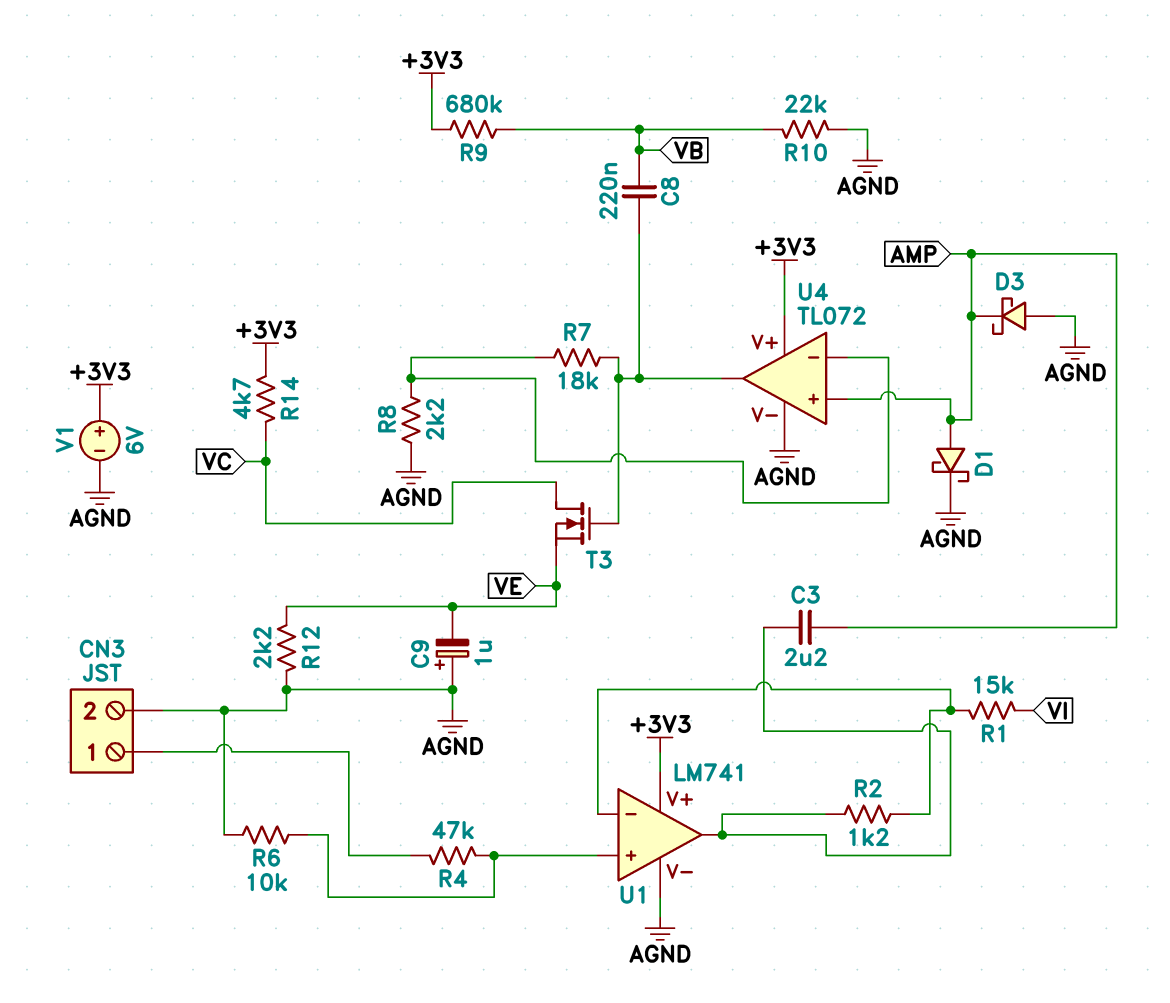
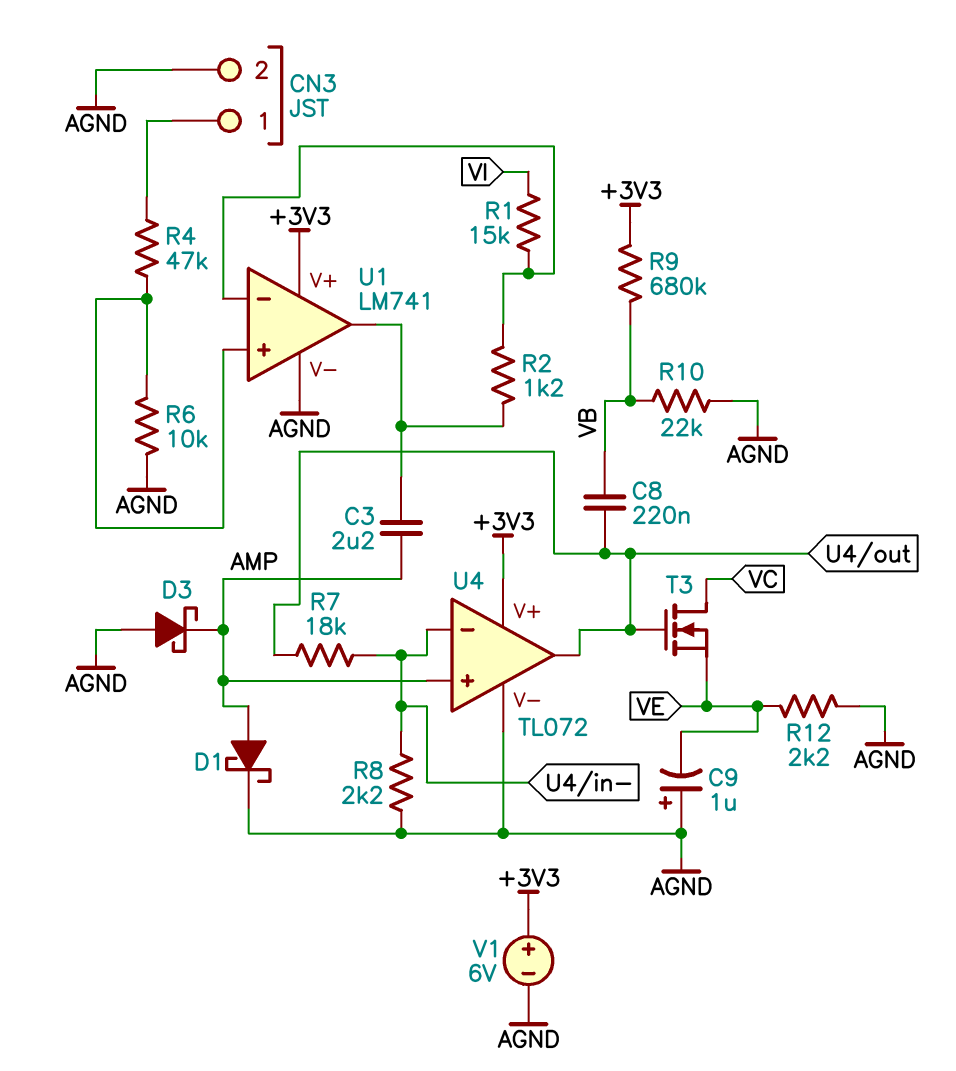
R14: 4.7k (+3V3, VC) -> none

